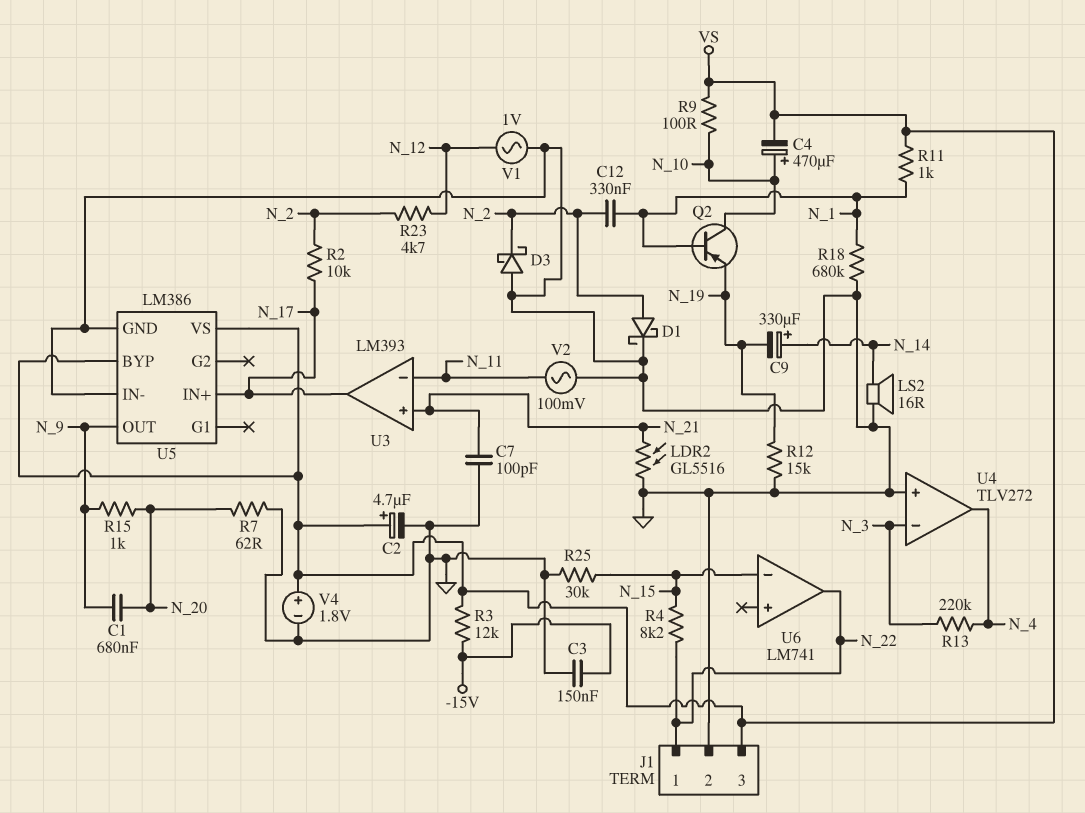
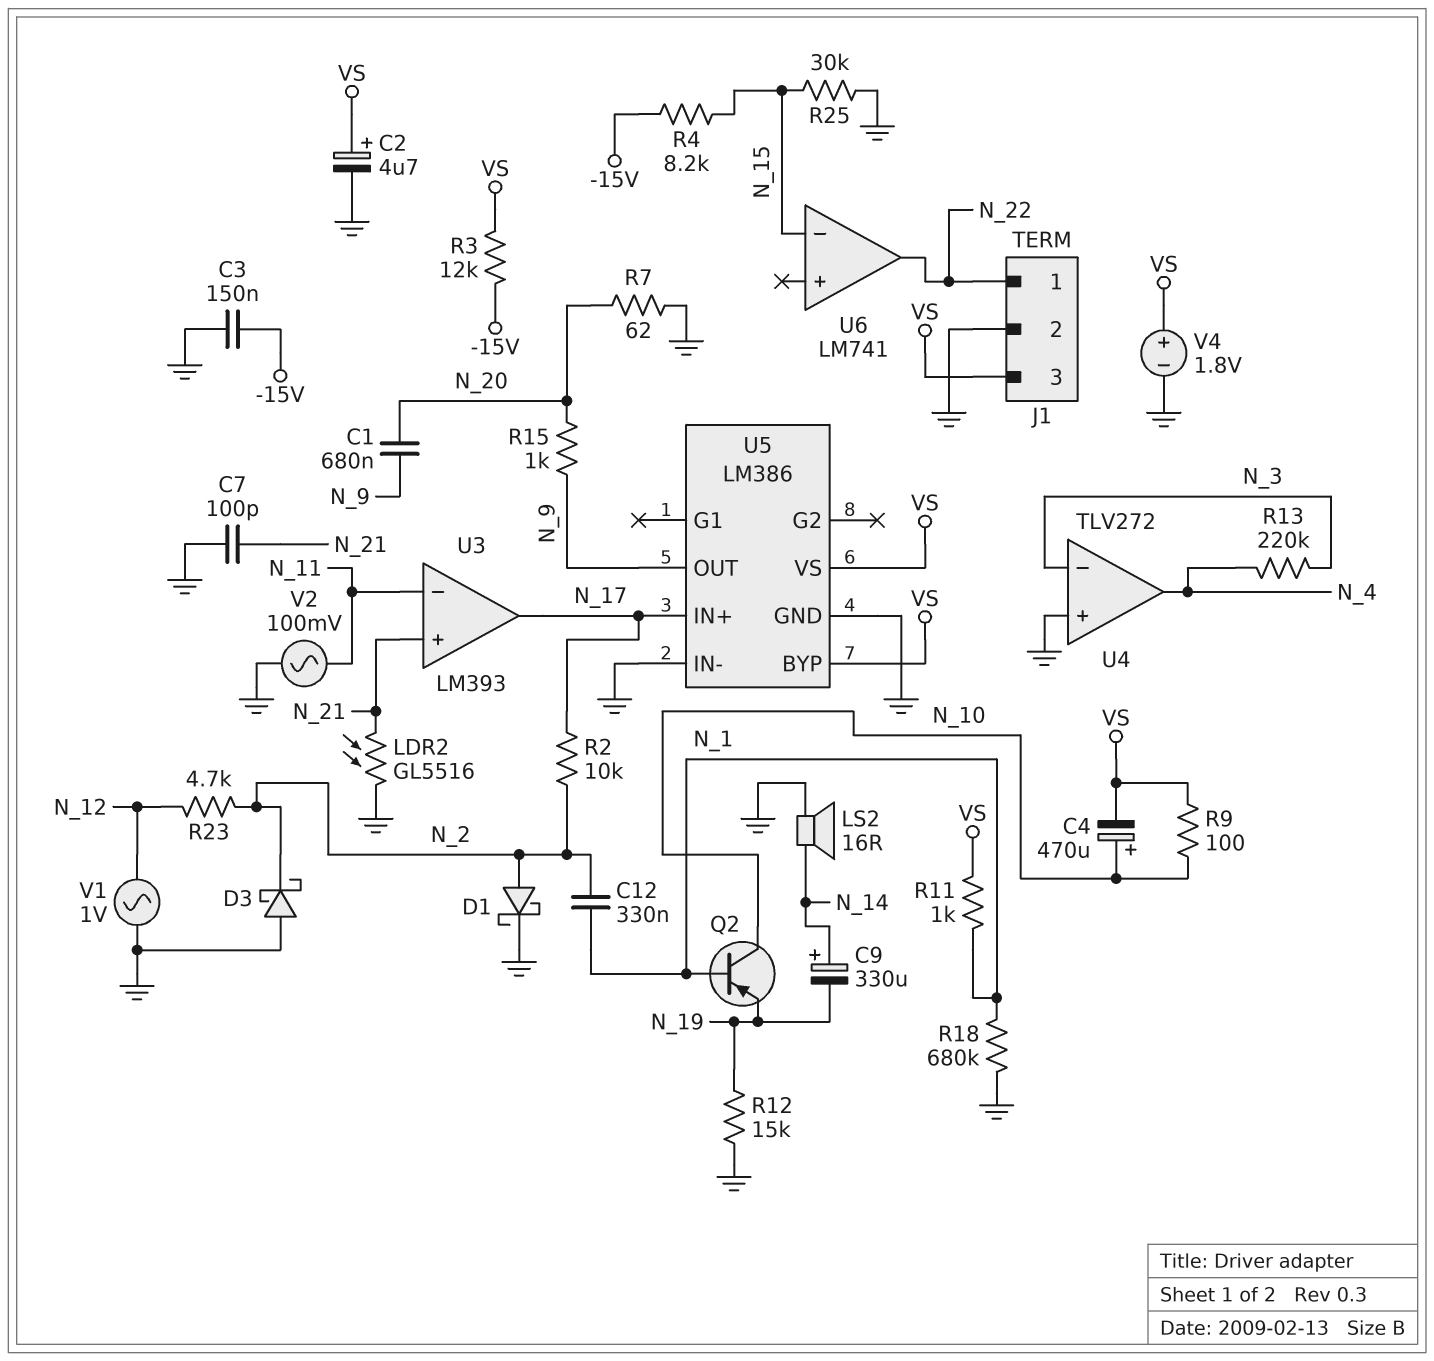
R4: 8.2k (N_15, N_22) -> 8.2k (-15V, N_15)

